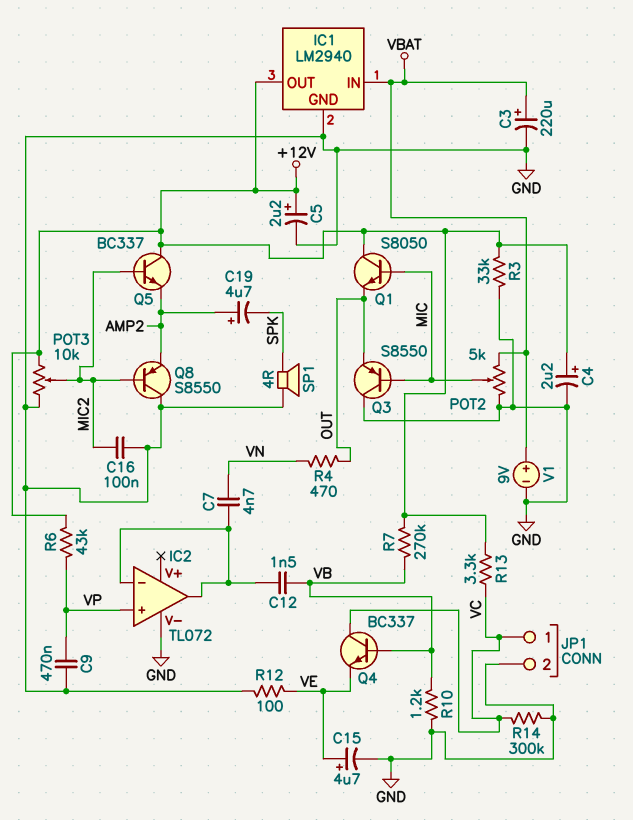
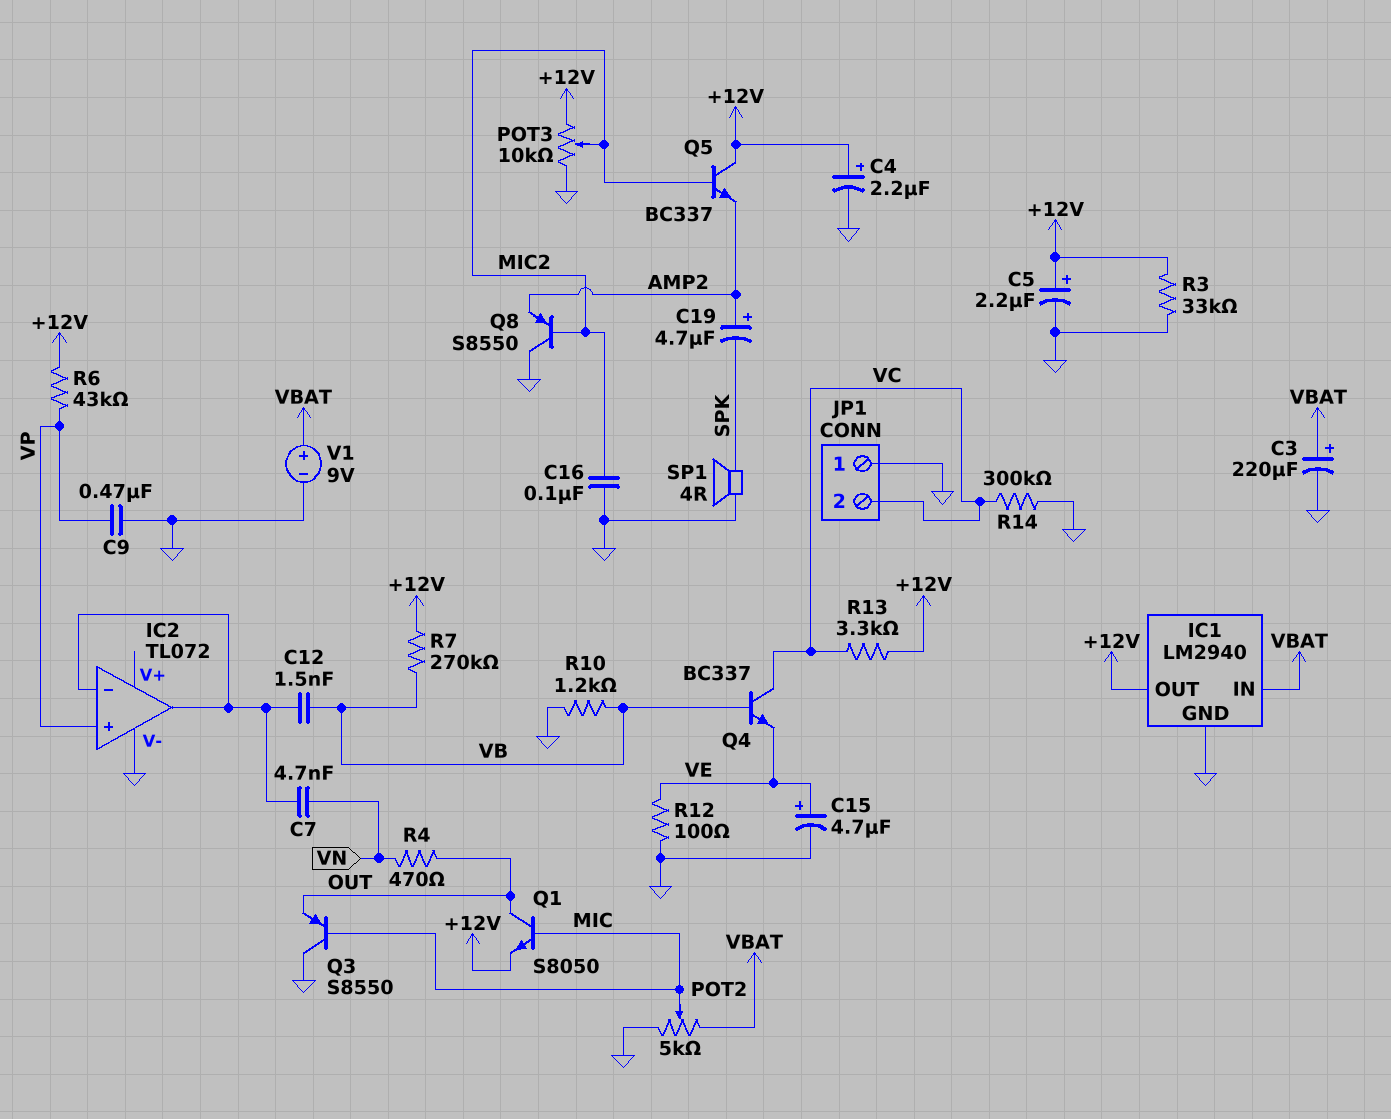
JP1 pin 1: VC -> GND
JP1 pin 2: GND -> VC
Q1: NPN S8050 (B MIC, C +12V, E OUT) -> NPN S8050 (B MIC, C OUT, E +12V)

